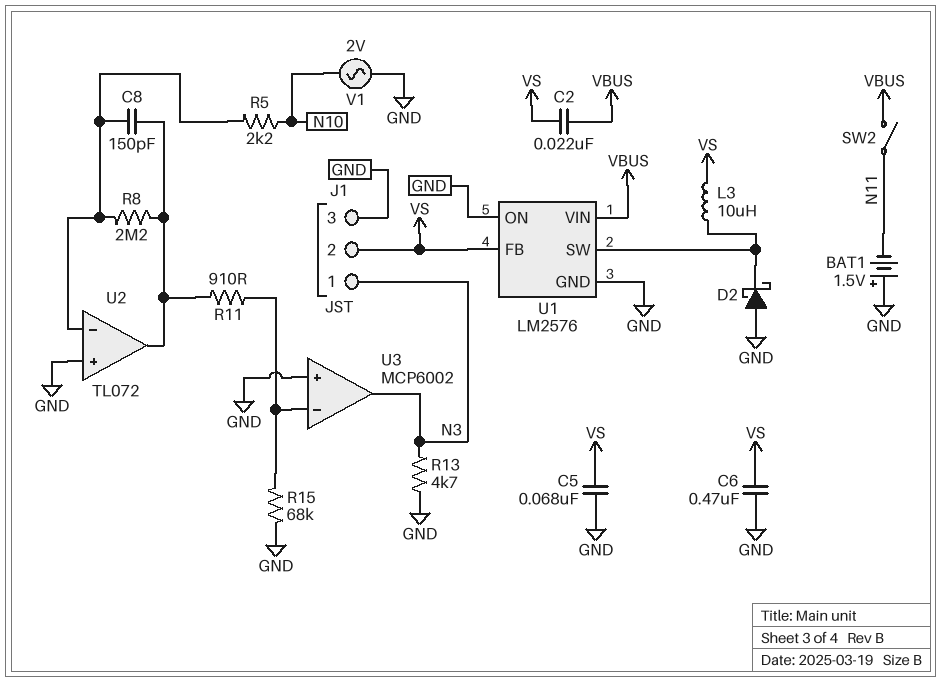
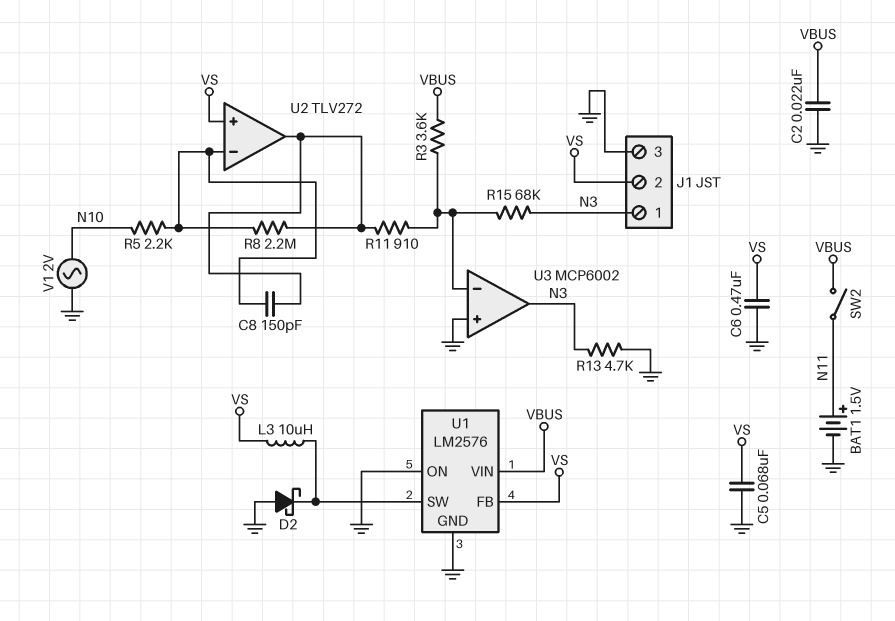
BAT1: 1.5V (plus GND, minus N11) -> 1.5V (plus N11, minus GND)
C2: 22nF (VBUS, VS) -> 22nF (GND, VBUS)
R3: none -> 3.6k (U3/in-, VBUS)
R15: 68k (GND, U3/in-) -> 68k (N3, U3/in-)
U2: TL072 -> TLV272
U2 pin in+: GND -> VS

